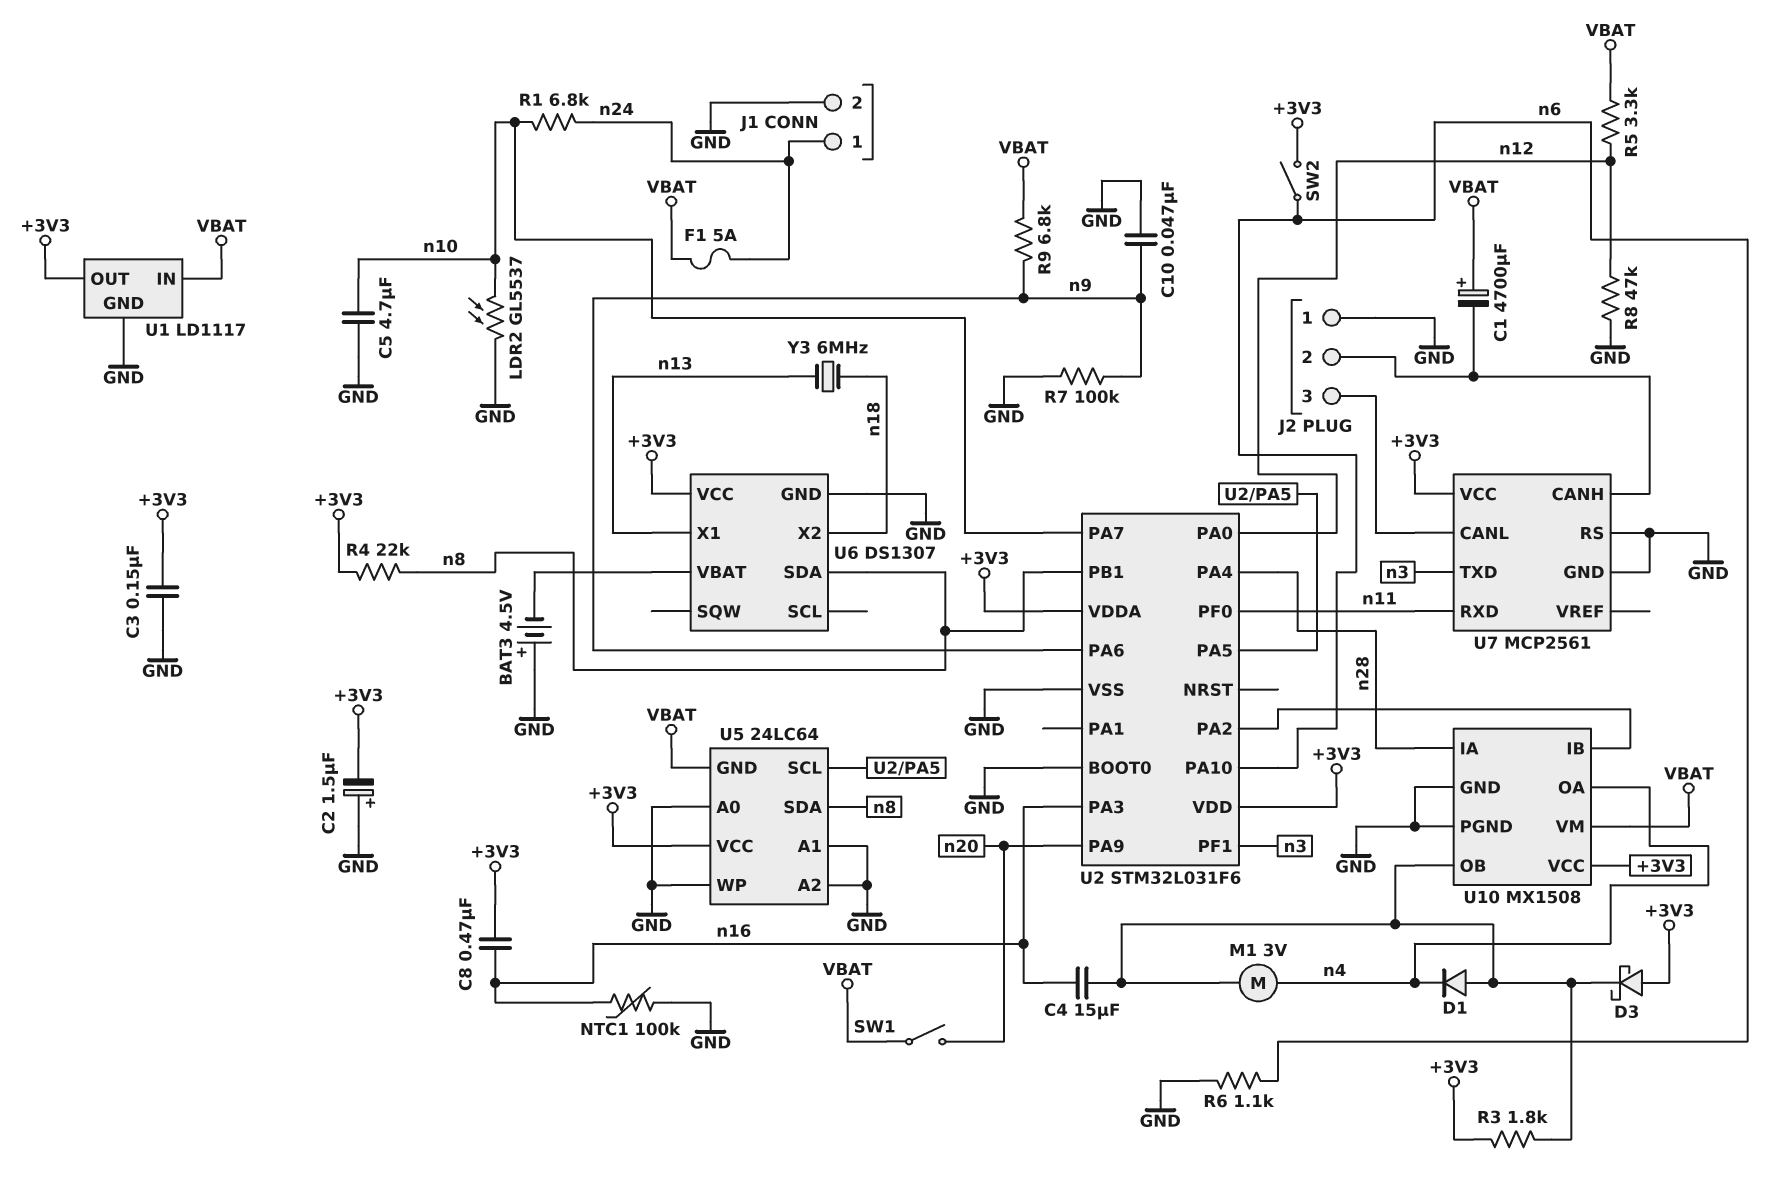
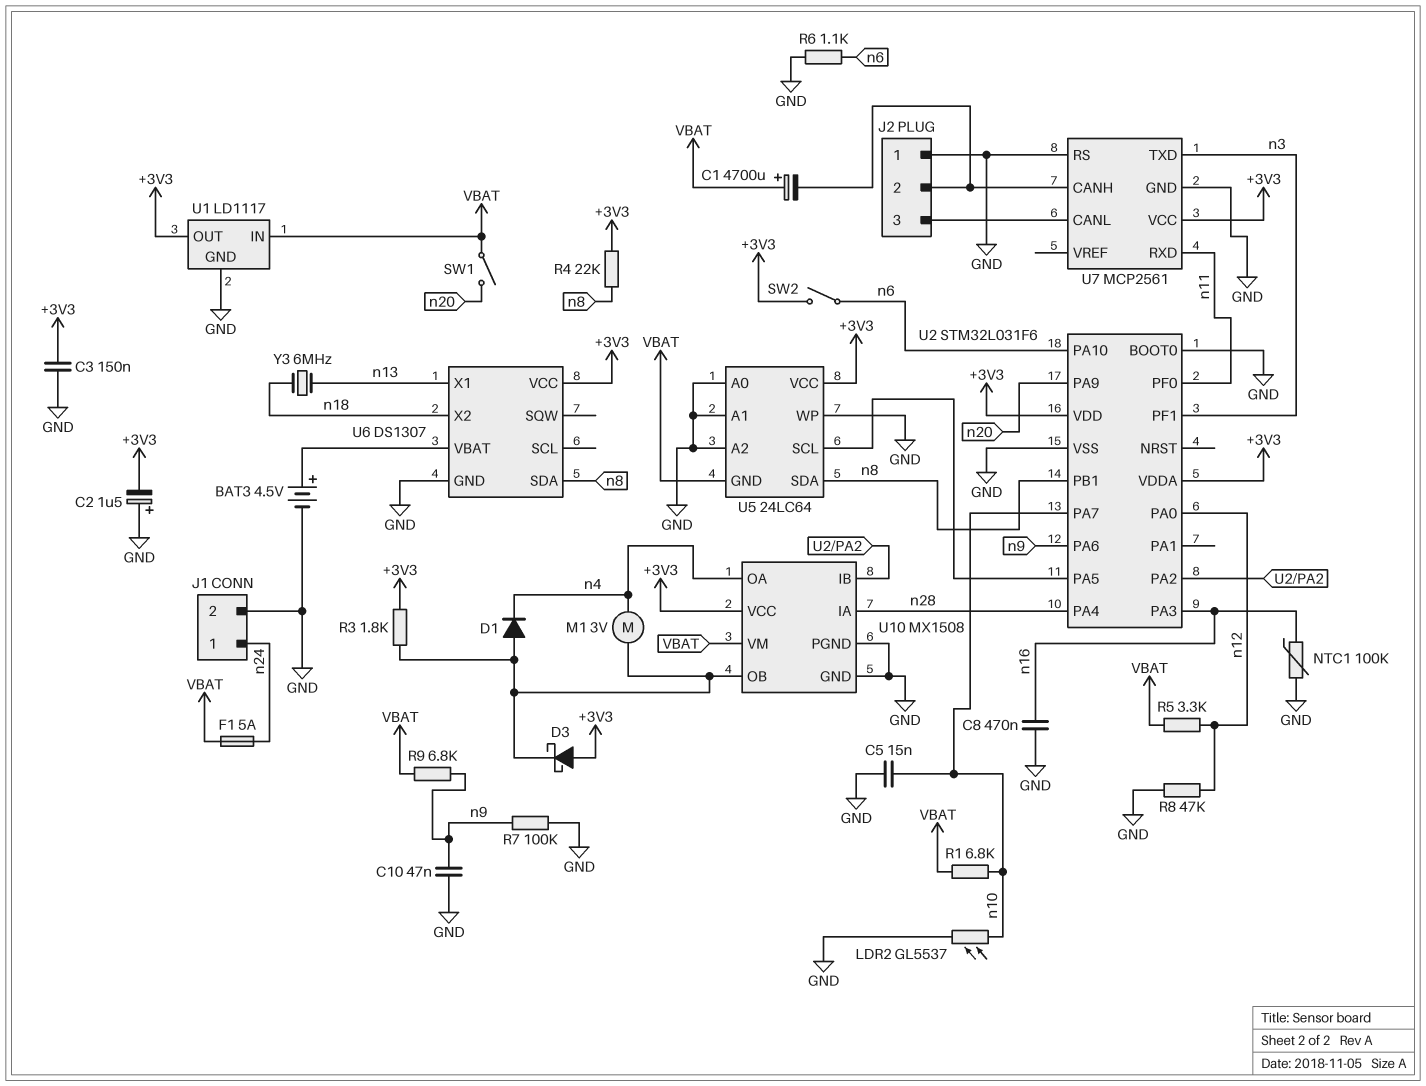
BAT3: 4.5V (plus GND, minus U6/VBAT) -> 4.5V (plus U6/VBAT, minus GND)
C4: 15uF (U10/OB, n16) -> none
C5: 4.7uF (GND, n10) -> 15nF (GND, n10)
C8: 470nF (+3V3, n16) -> 470nF (GND, n16)
R1: 6.8k (n10, n24) -> 6.8k (VBAT, n10)

